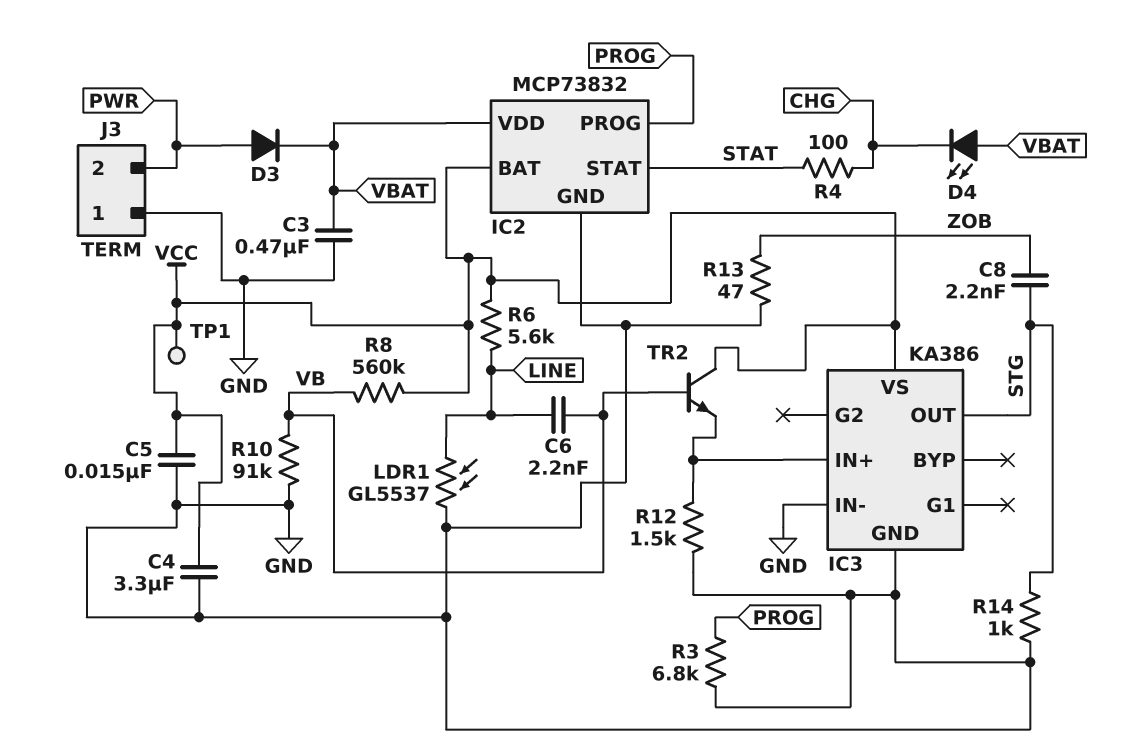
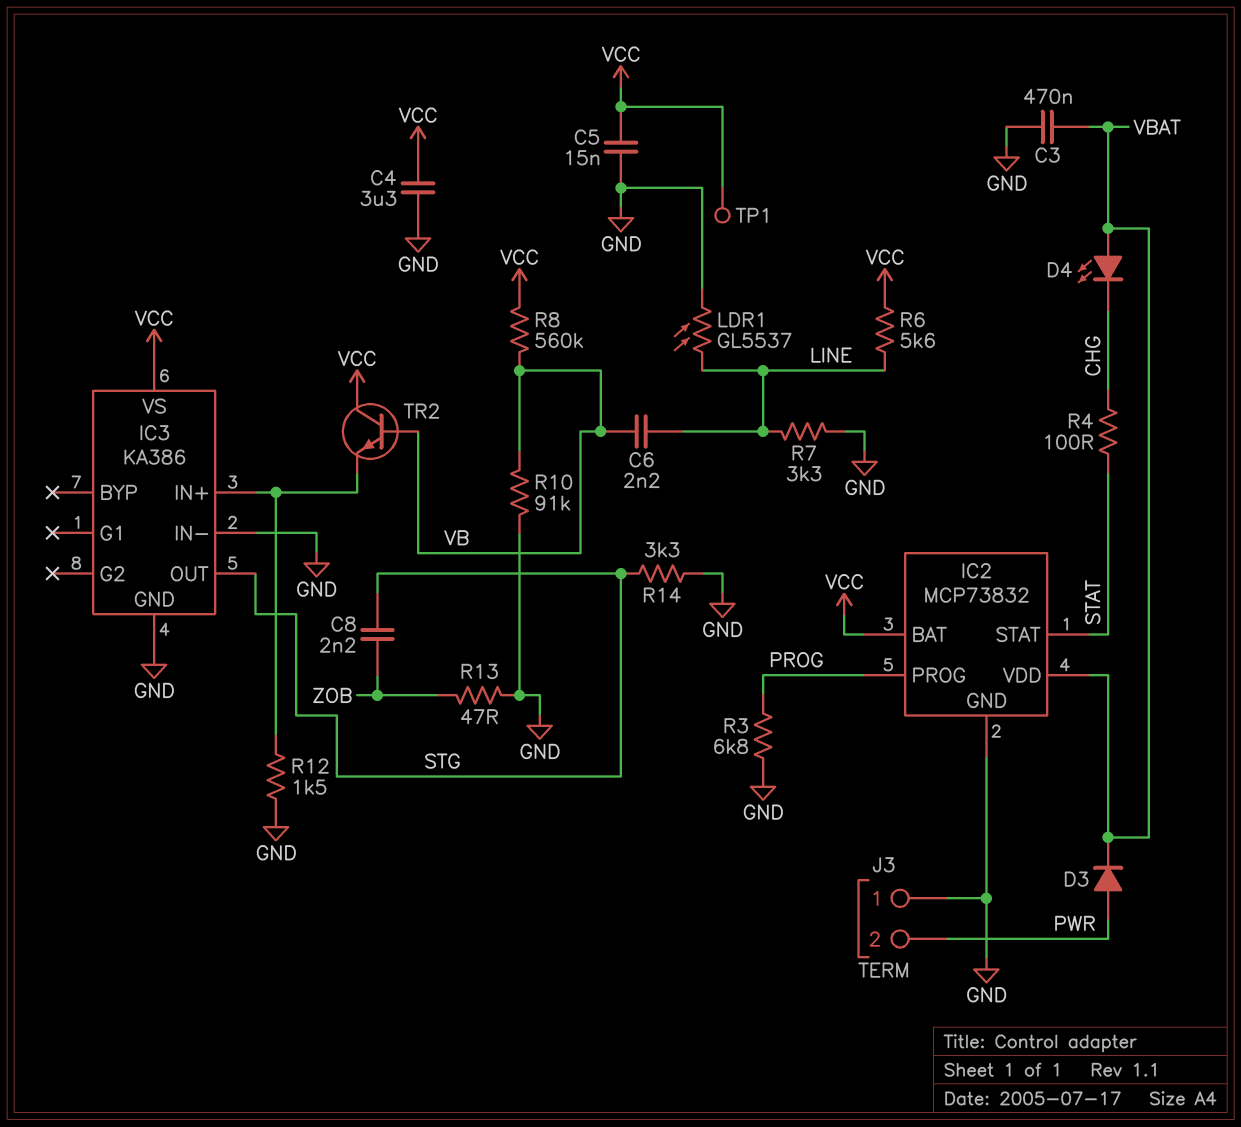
R7: none -> 3.3k (GND, LINE)
R14: 1k (GND, STG) -> 3.3k (GND, STG)

